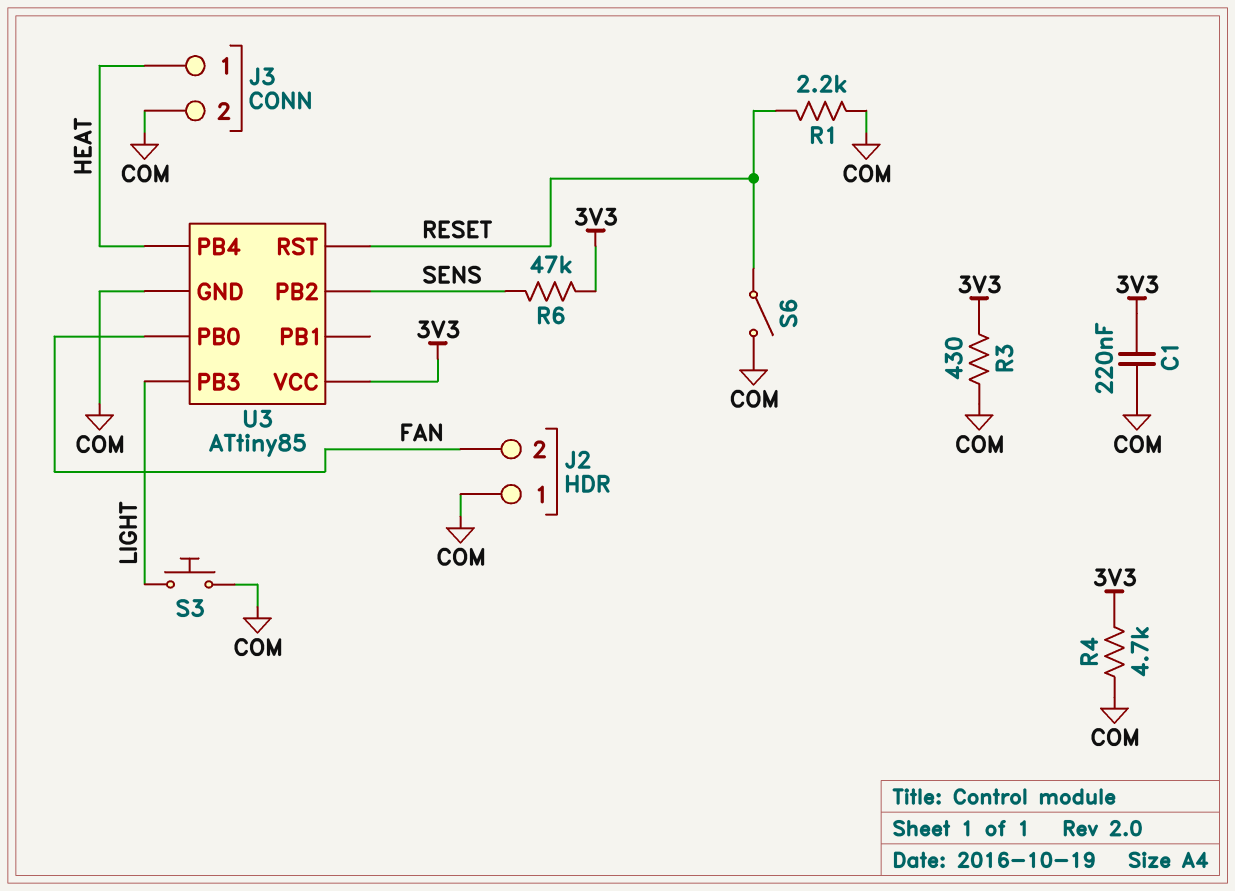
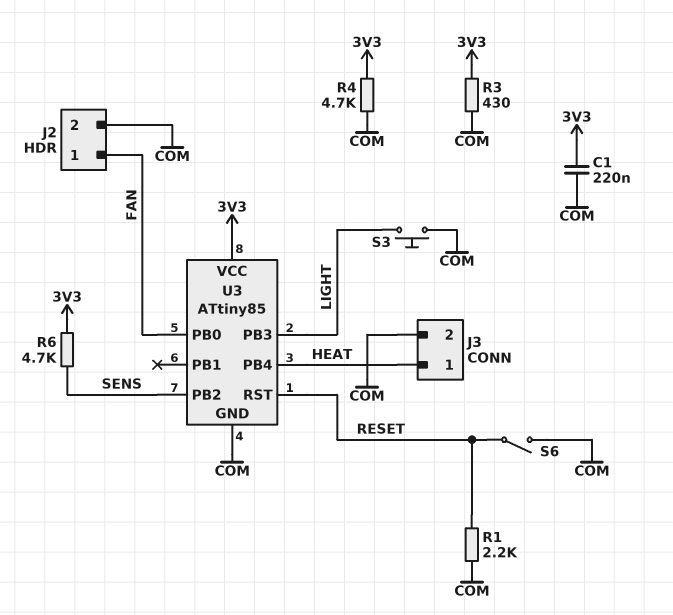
J2 pin 1: COM -> FAN
J2 pin 2: FAN -> COM
R6: 47k (3V3, SENS) -> 4.7k (3V3, SENS)

